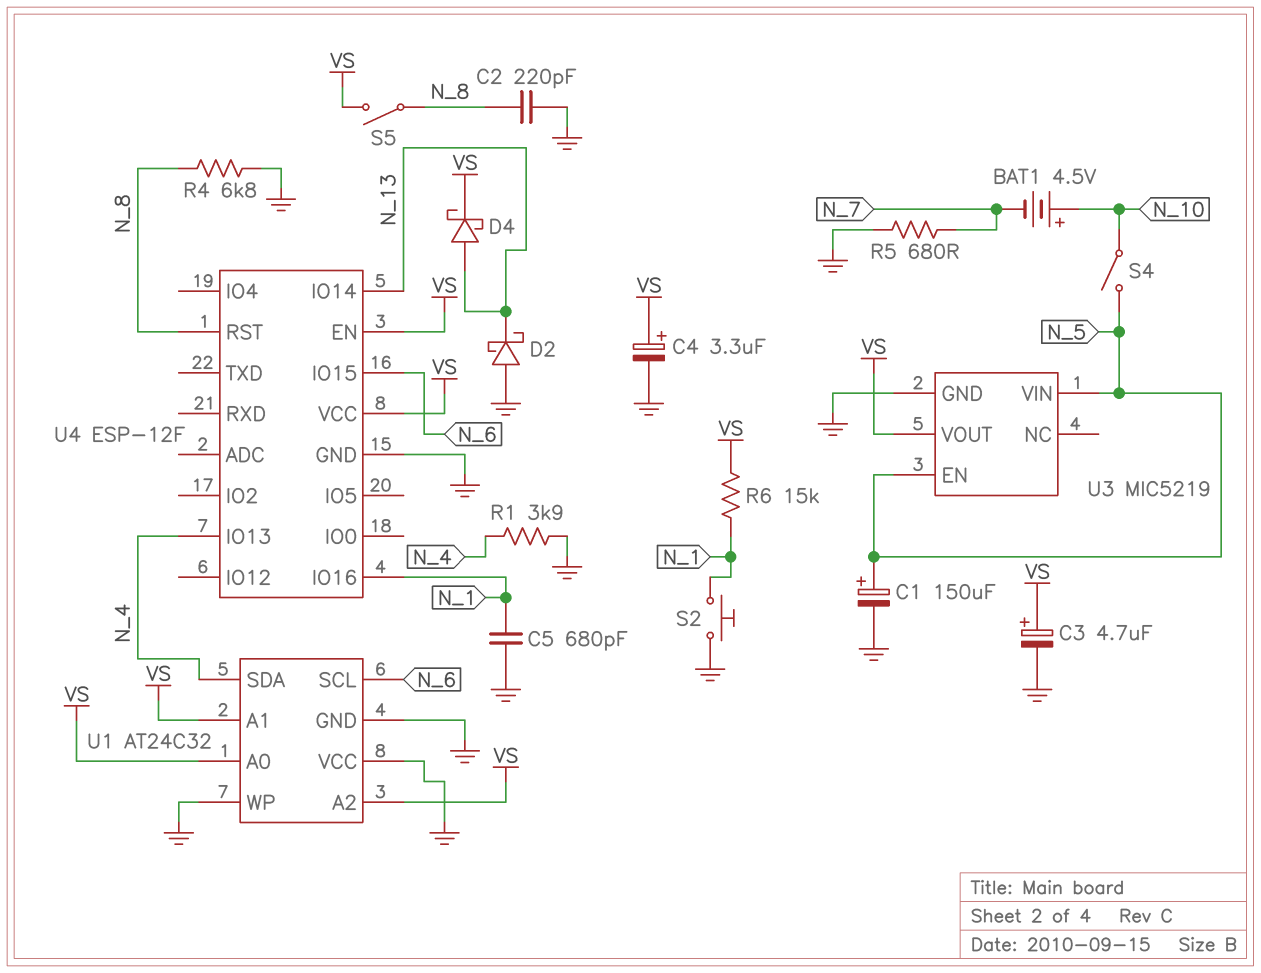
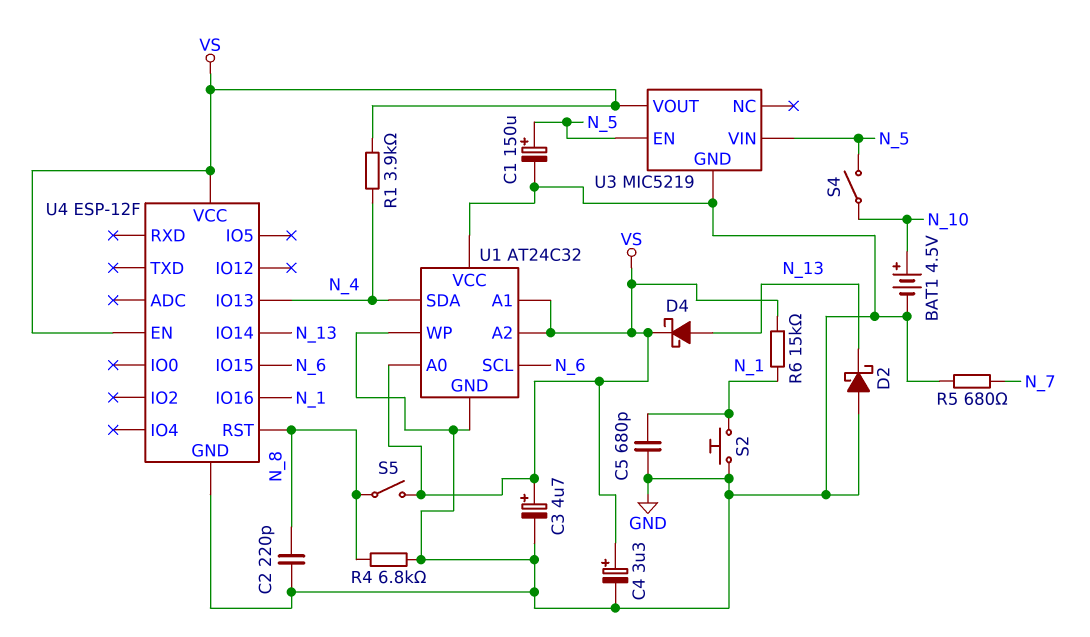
BAT1: 4.5V (plus N_10, minus N_7) -> 4.5V (plus N_10, minus GND)
R1: 3.9k (GND, N_4) -> 3.9k (N_4, VS)

